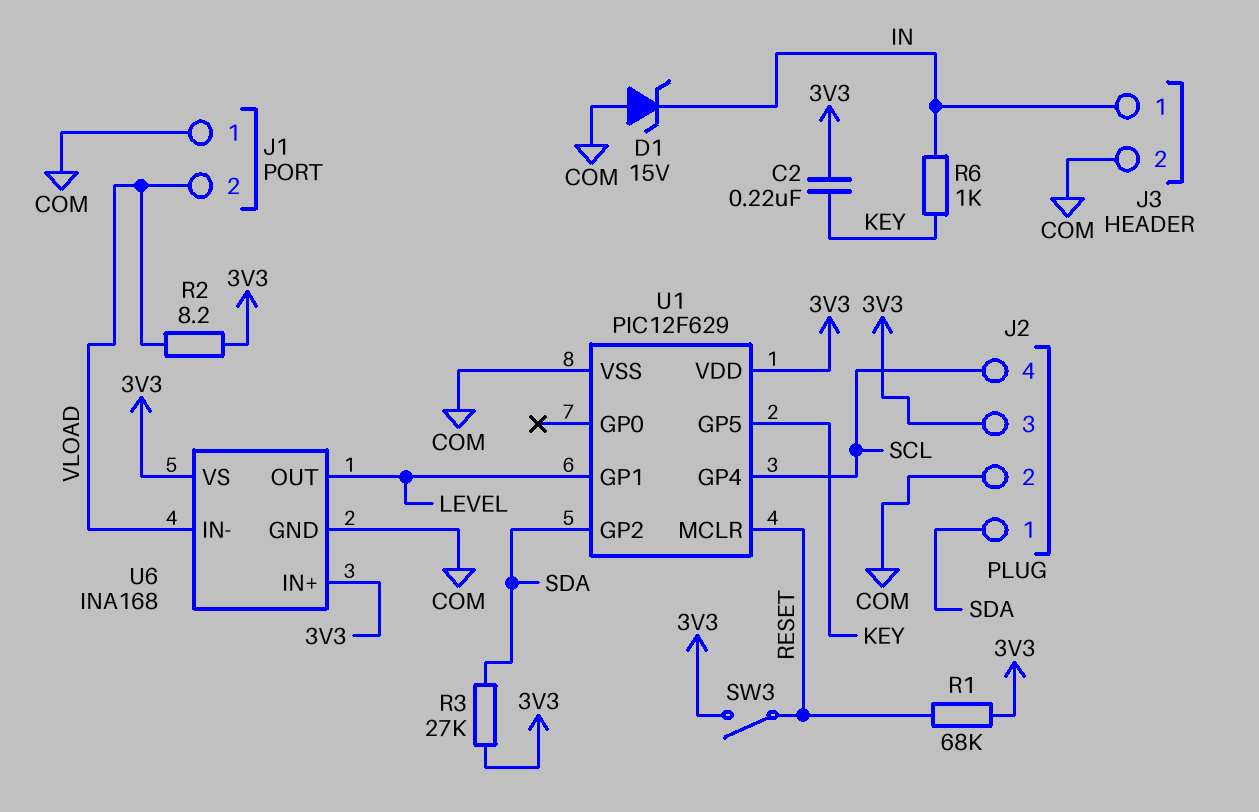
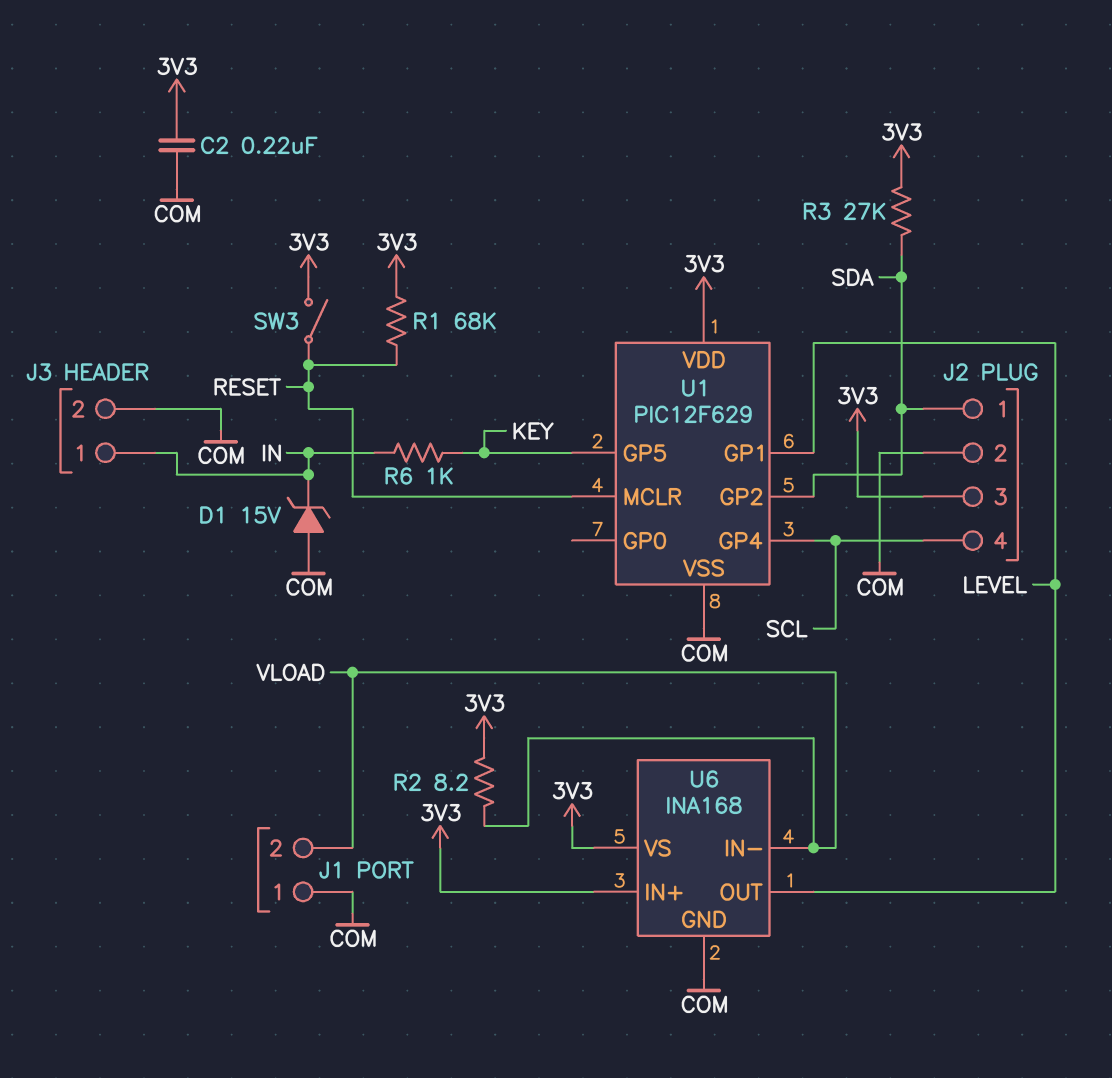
C2: 220nF (3V3, KEY) -> 220nF (3V3, COM)

